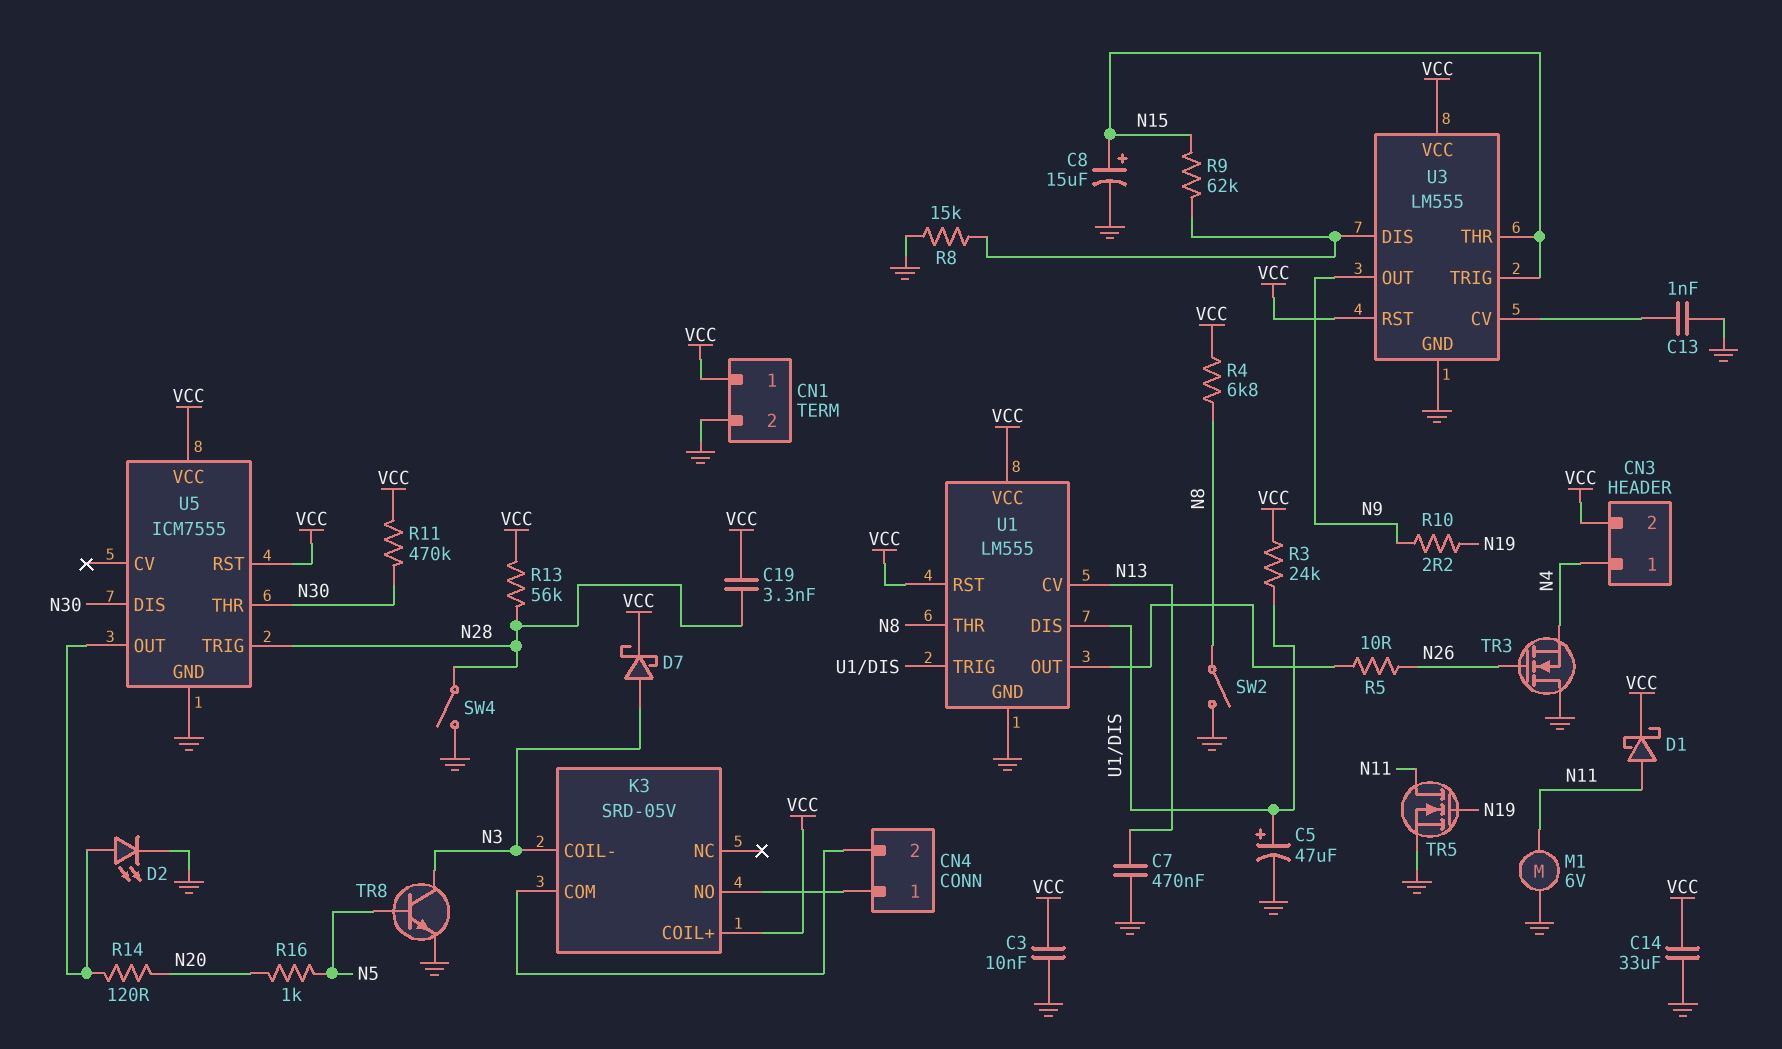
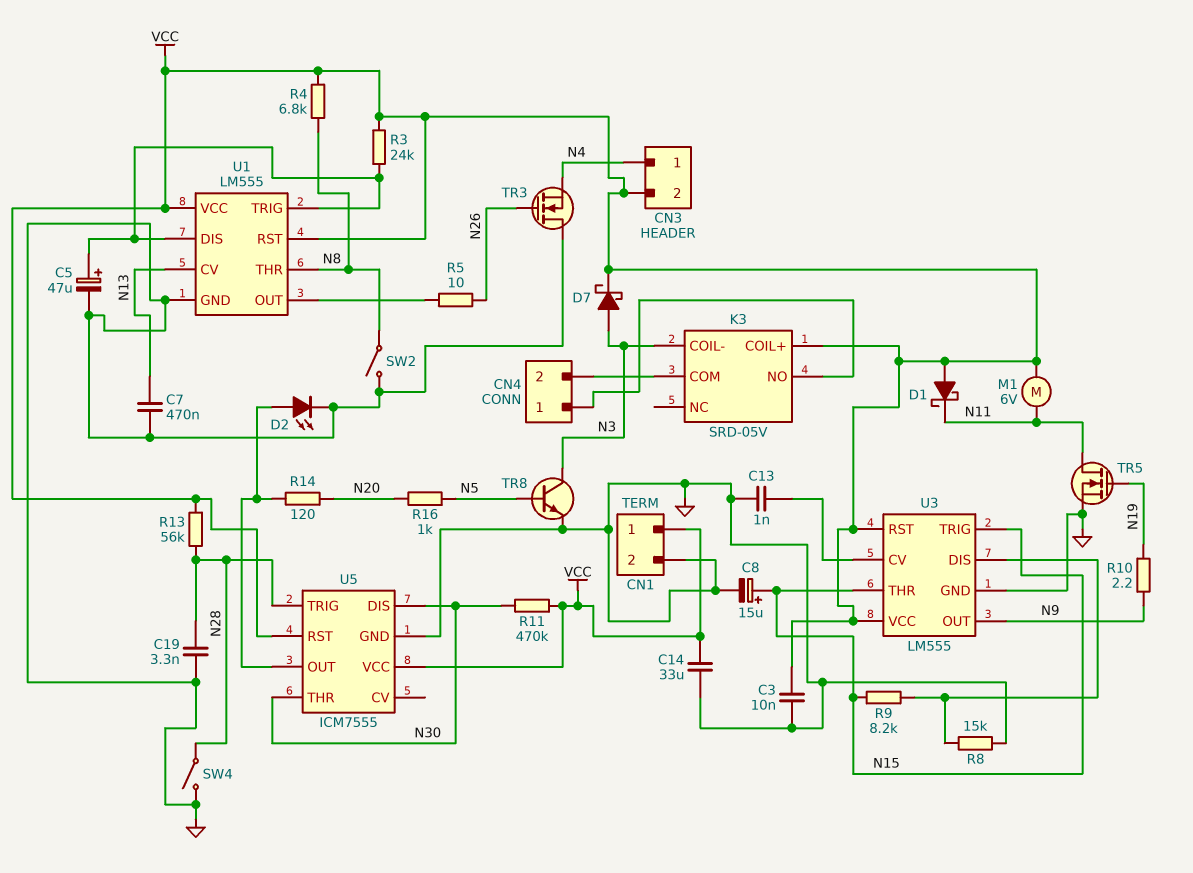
C19: 3.3nF (N28, VCC) -> 3.3nF (GND, N28)
D1: schottky (A N11, K VCC) -> schottky (A VCC, K N11)
M1: motor 6V (GND, N11) -> motor 6V (N11, VCC)
R9: 62k (N15, U3/DIS) -> 8.2k (N15, U3/DIS)

